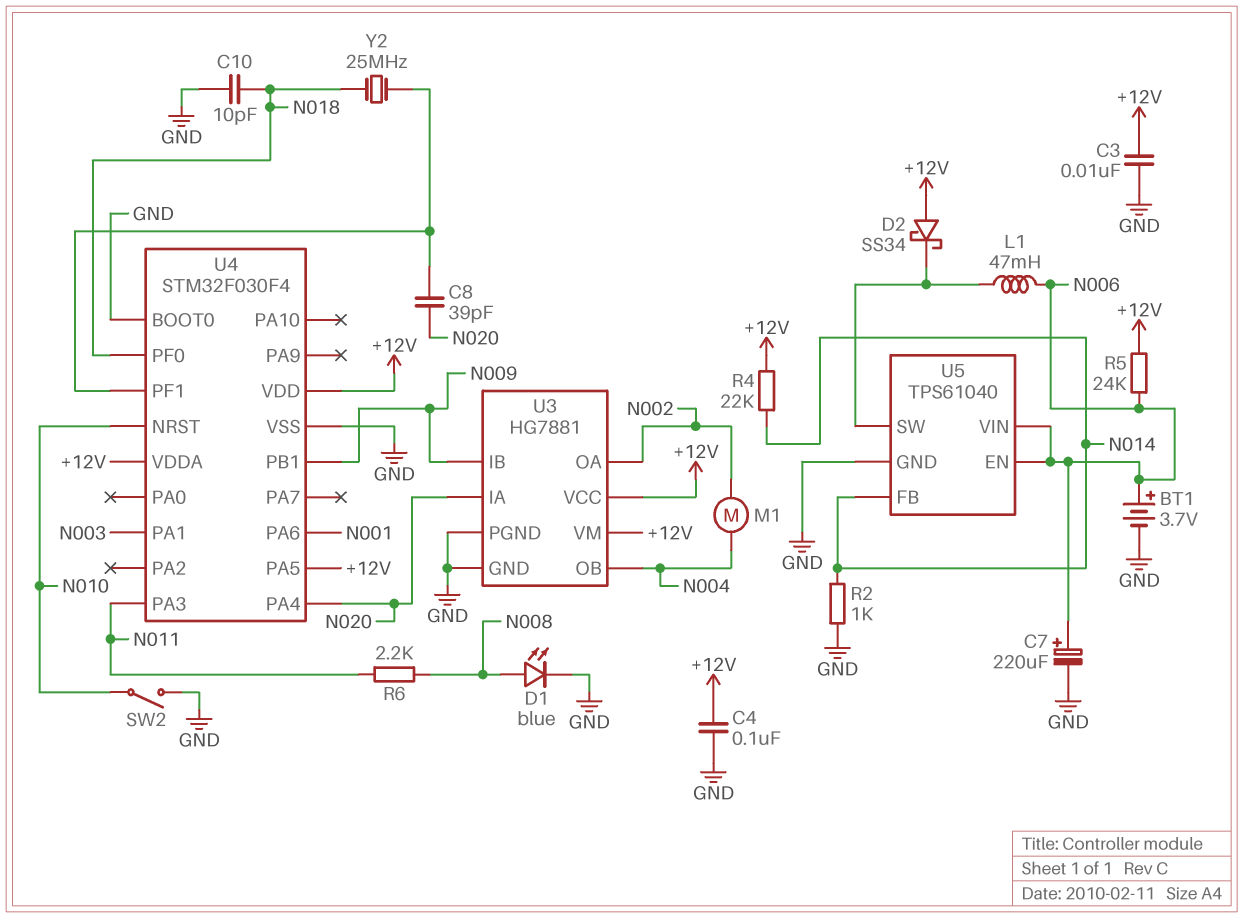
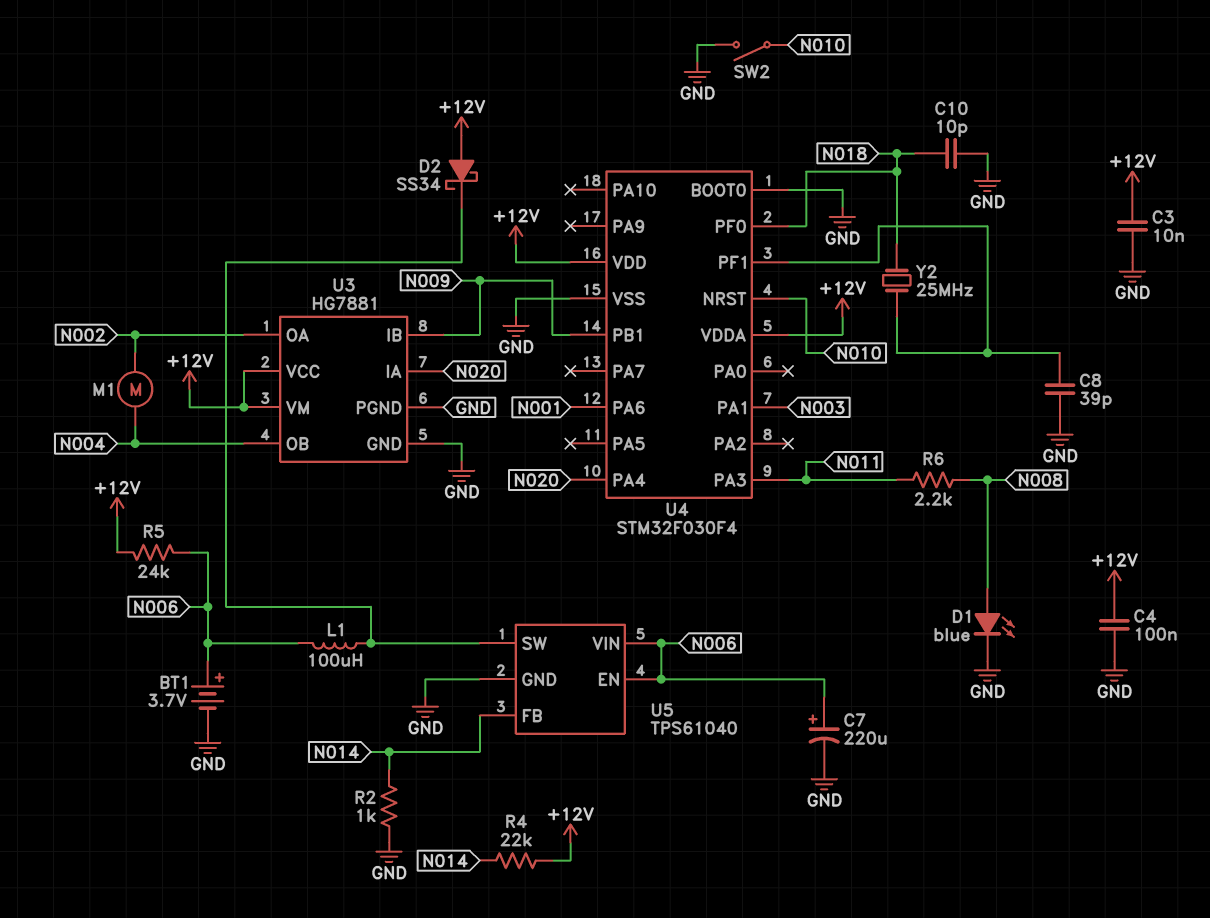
C8: 39pF (N020, U4/PF1) -> 39pF (GND, U4/PF1)
L1: 47mH (N006, U5/SW) -> 100uH (N006, U5/SW)
U4 pin PA5: +12V -> none

